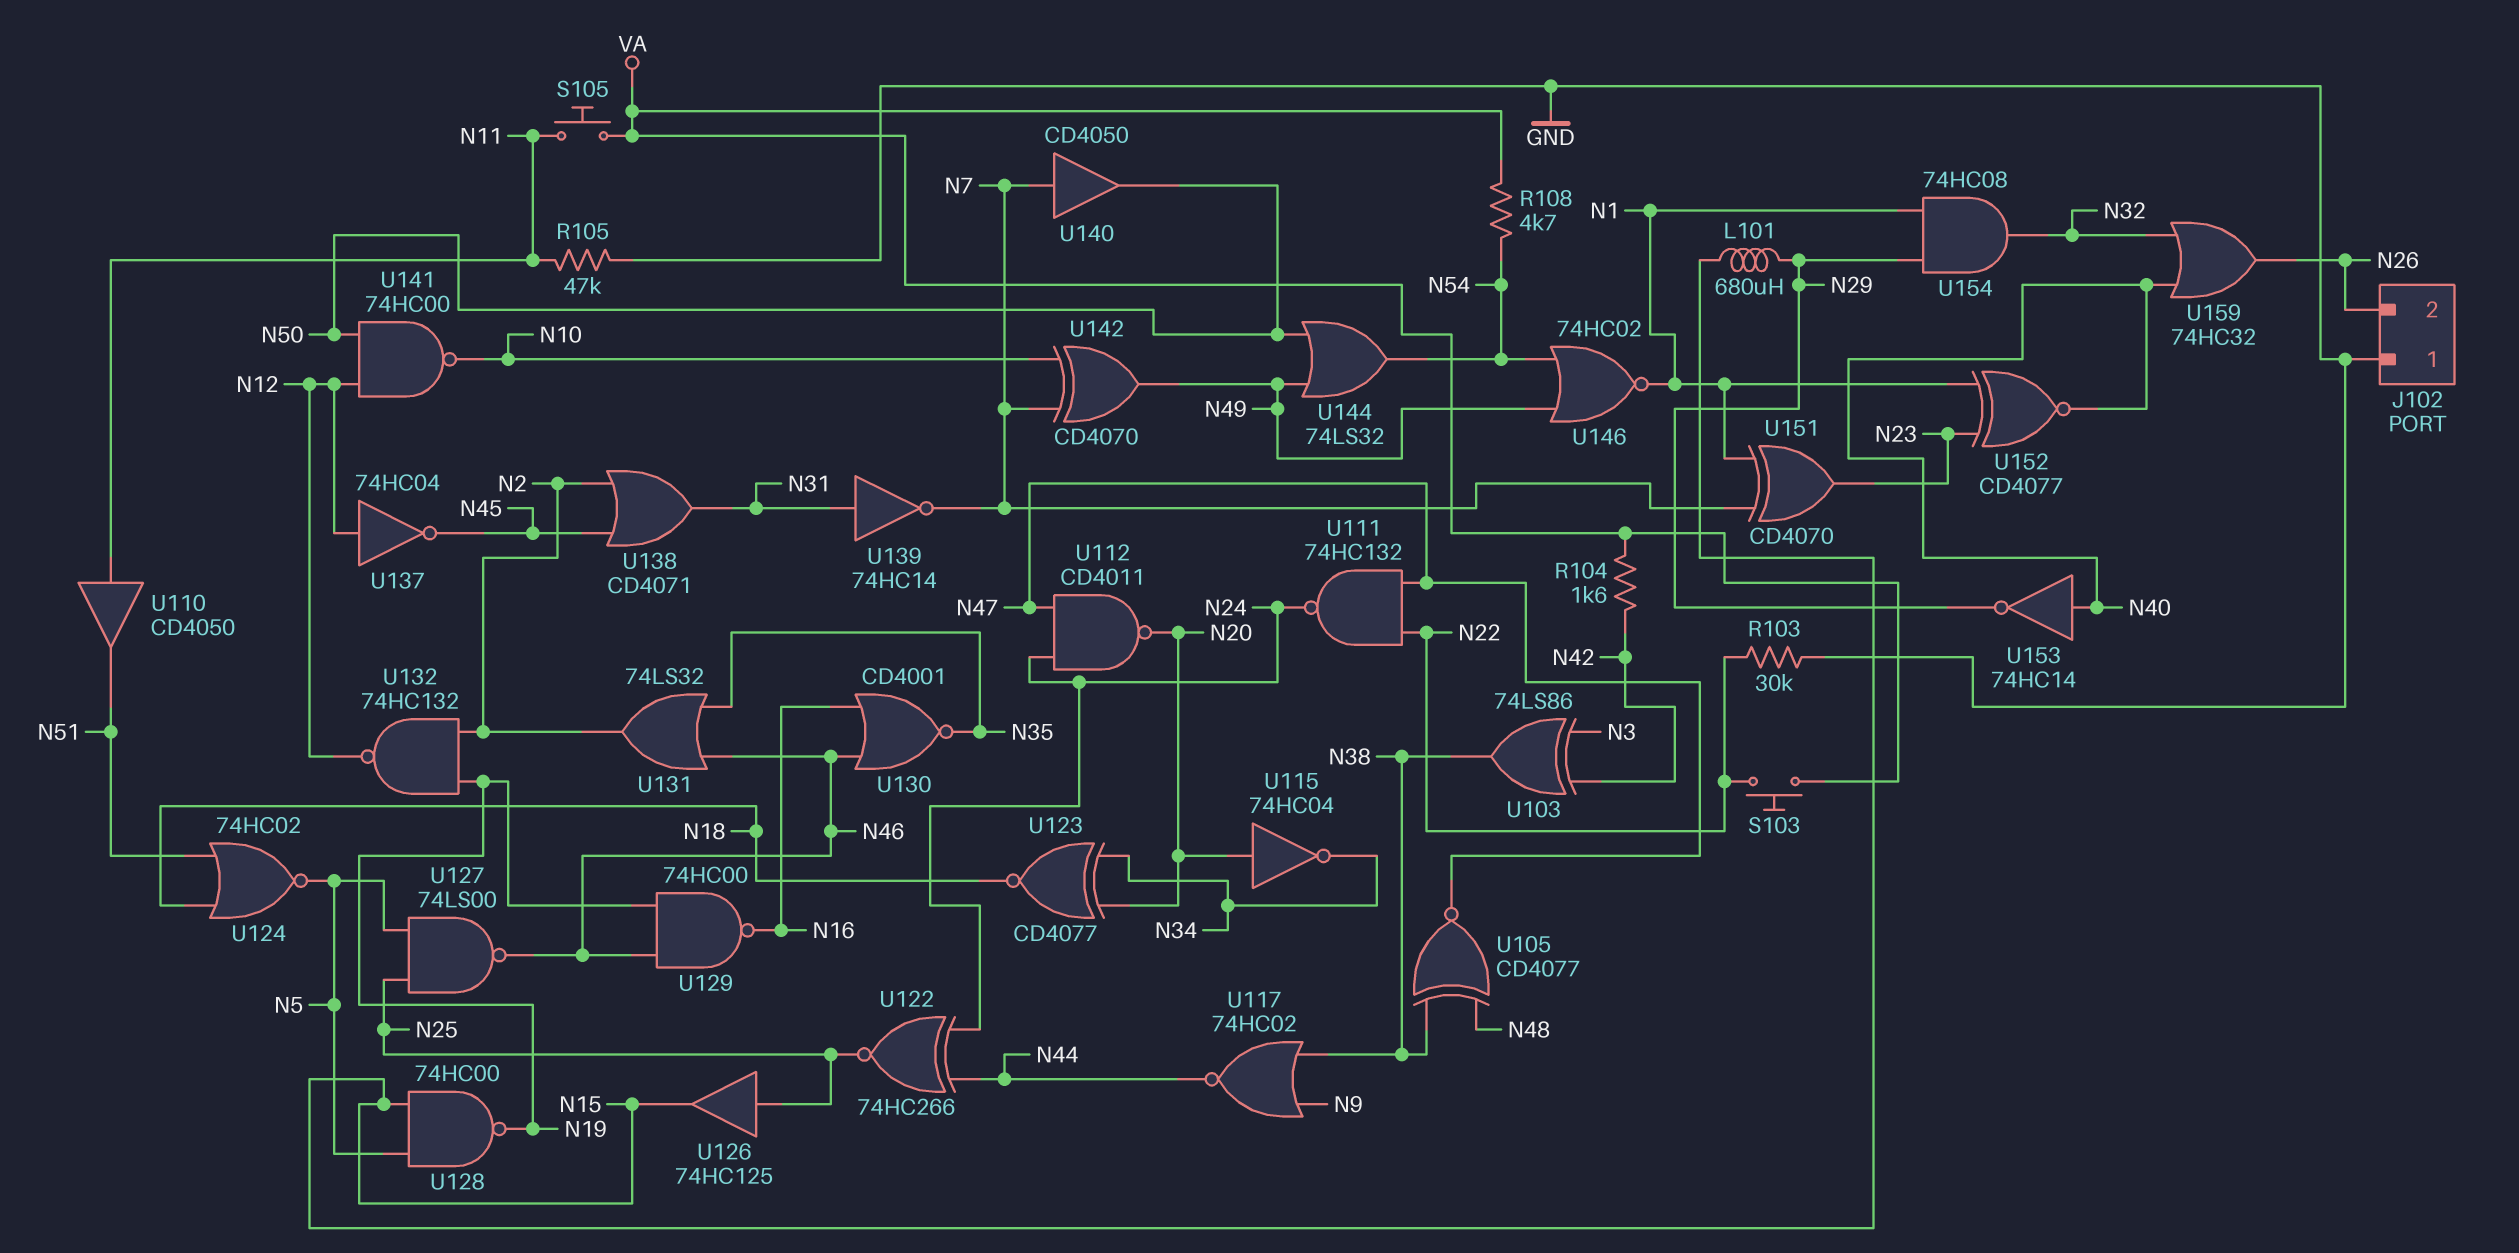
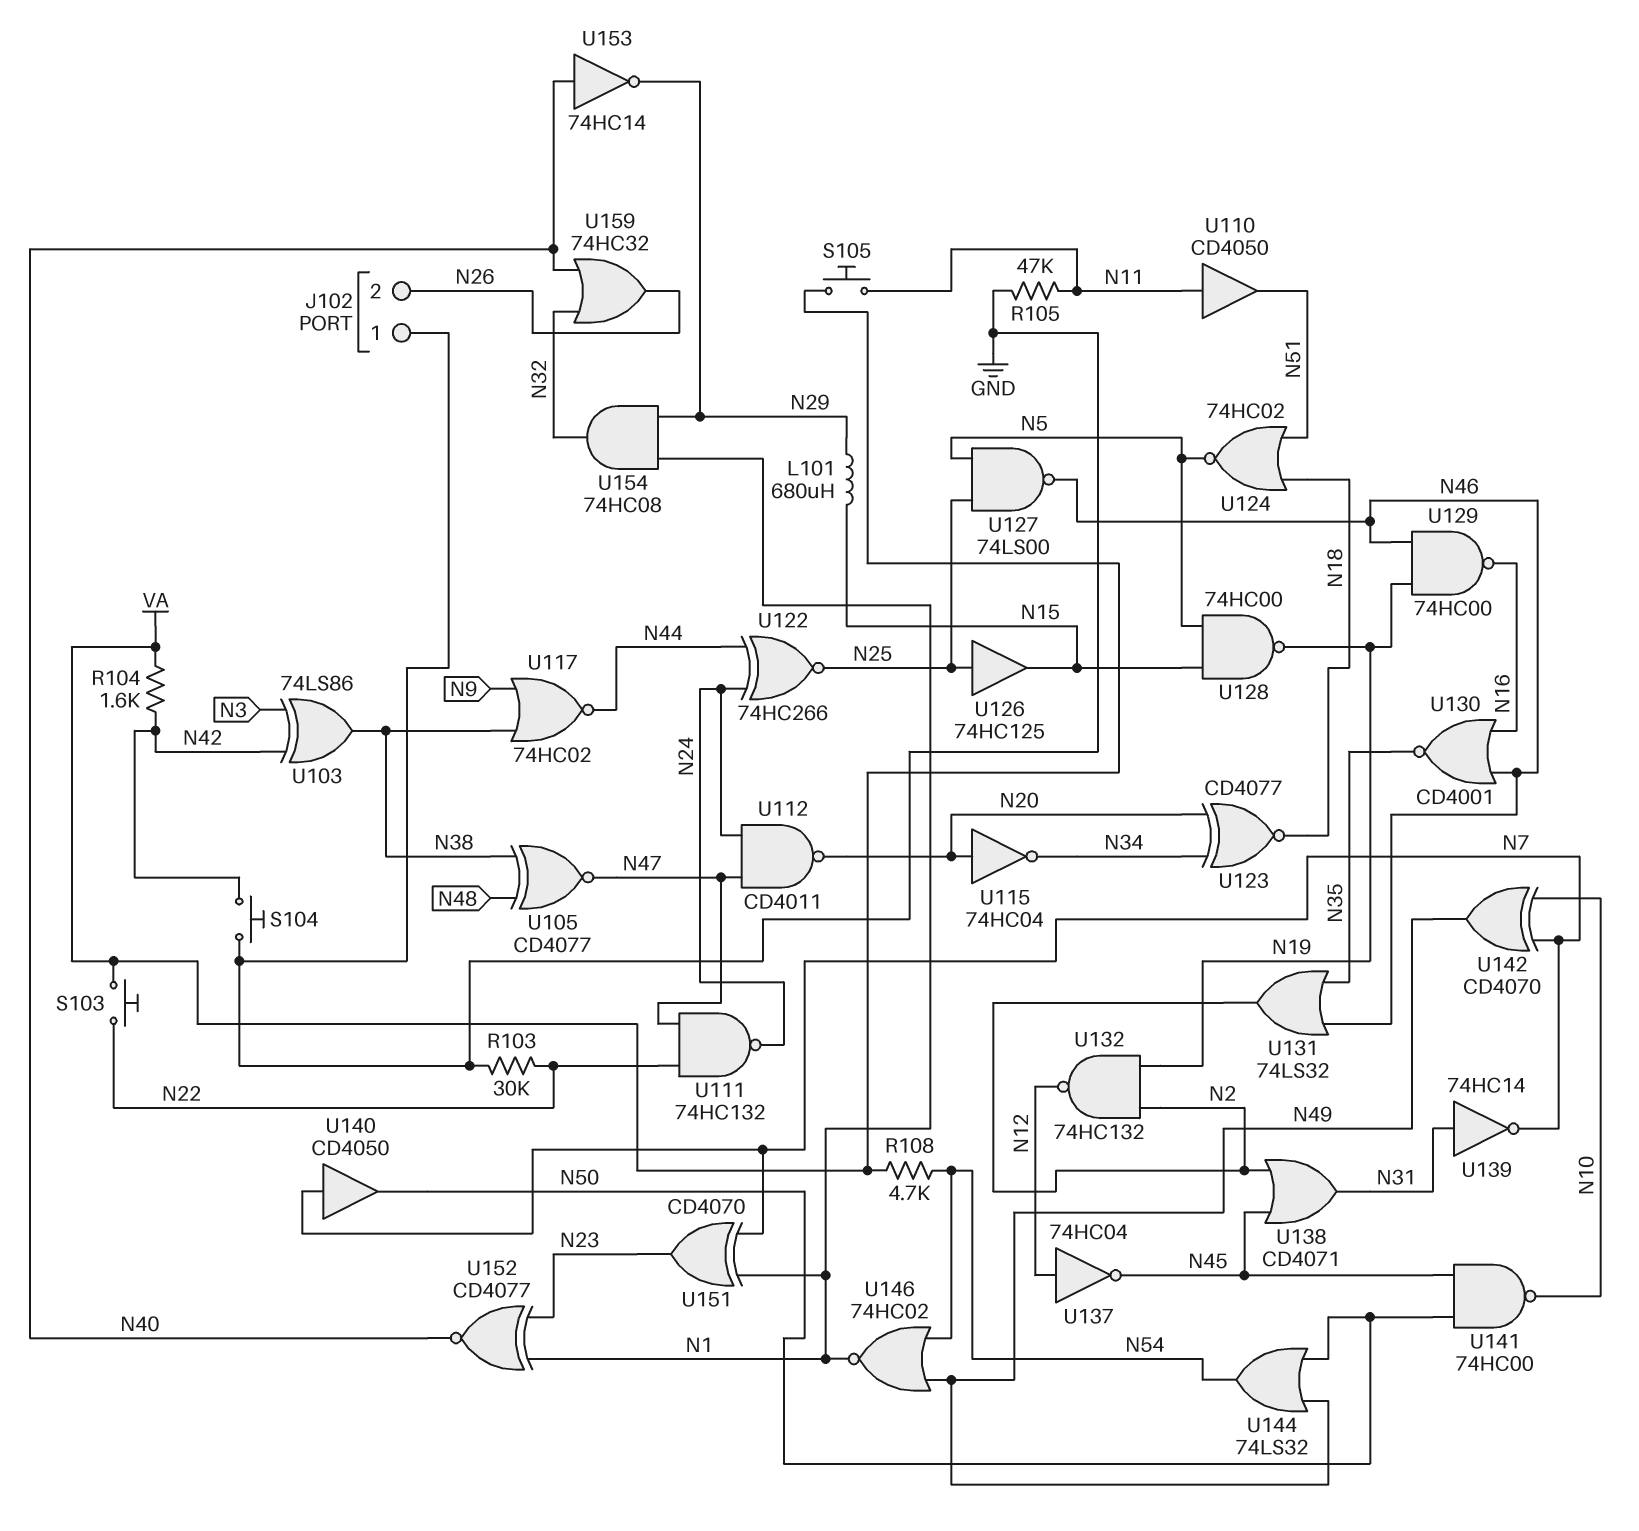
S104: none -> button (GND, N42)
U141: NAND 74HC00 (in N12, in N50, out N10) -> NAND 74HC00 (in N45, in N50, out N10)

